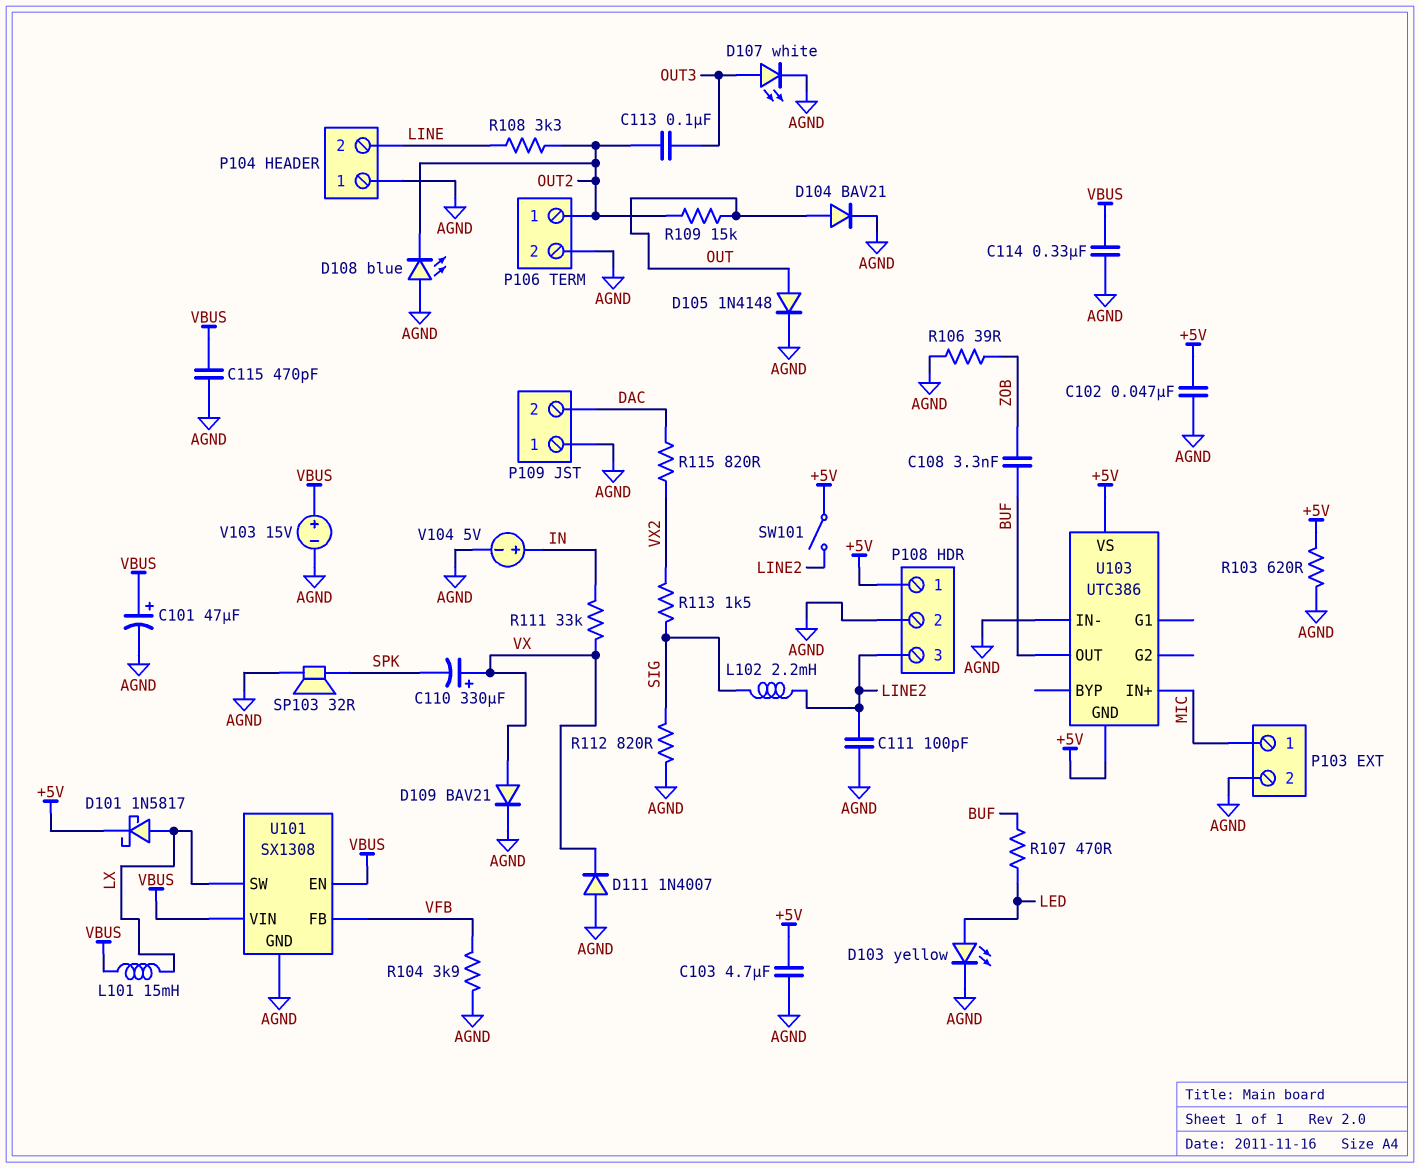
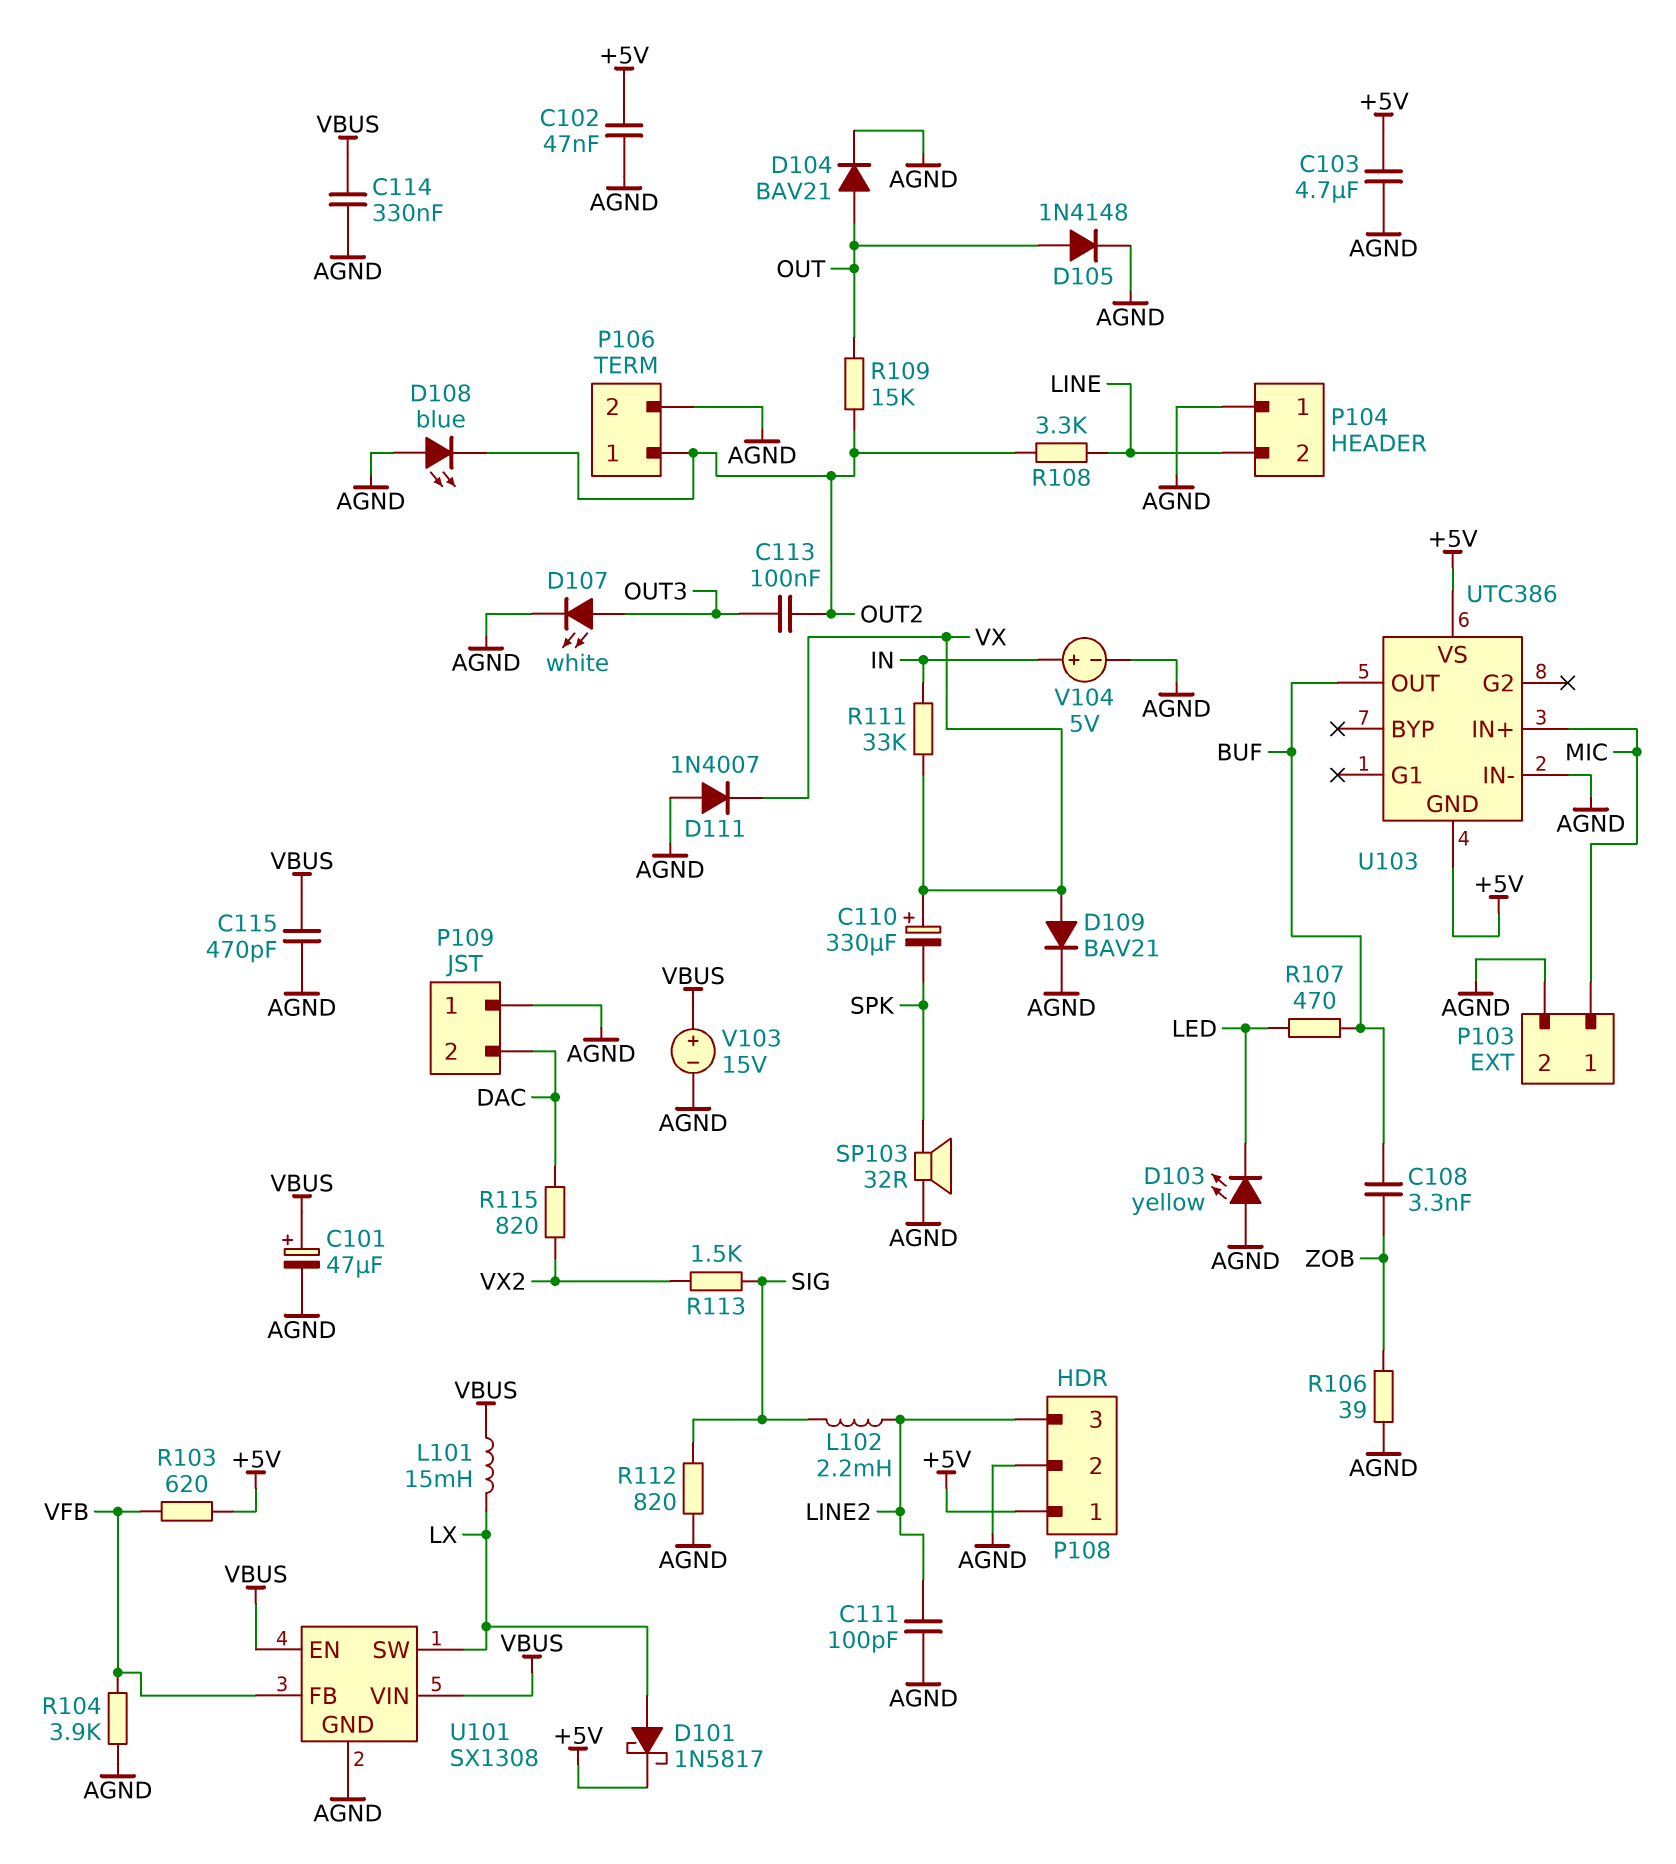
D103: LED yellow (A LED, K AGND) -> LED yellow (A AGND, K LED)
R103: 620 (+5V, AGND) -> 620 (+5V, VFB)
SW101: switch (+5V, LINE2) -> none

